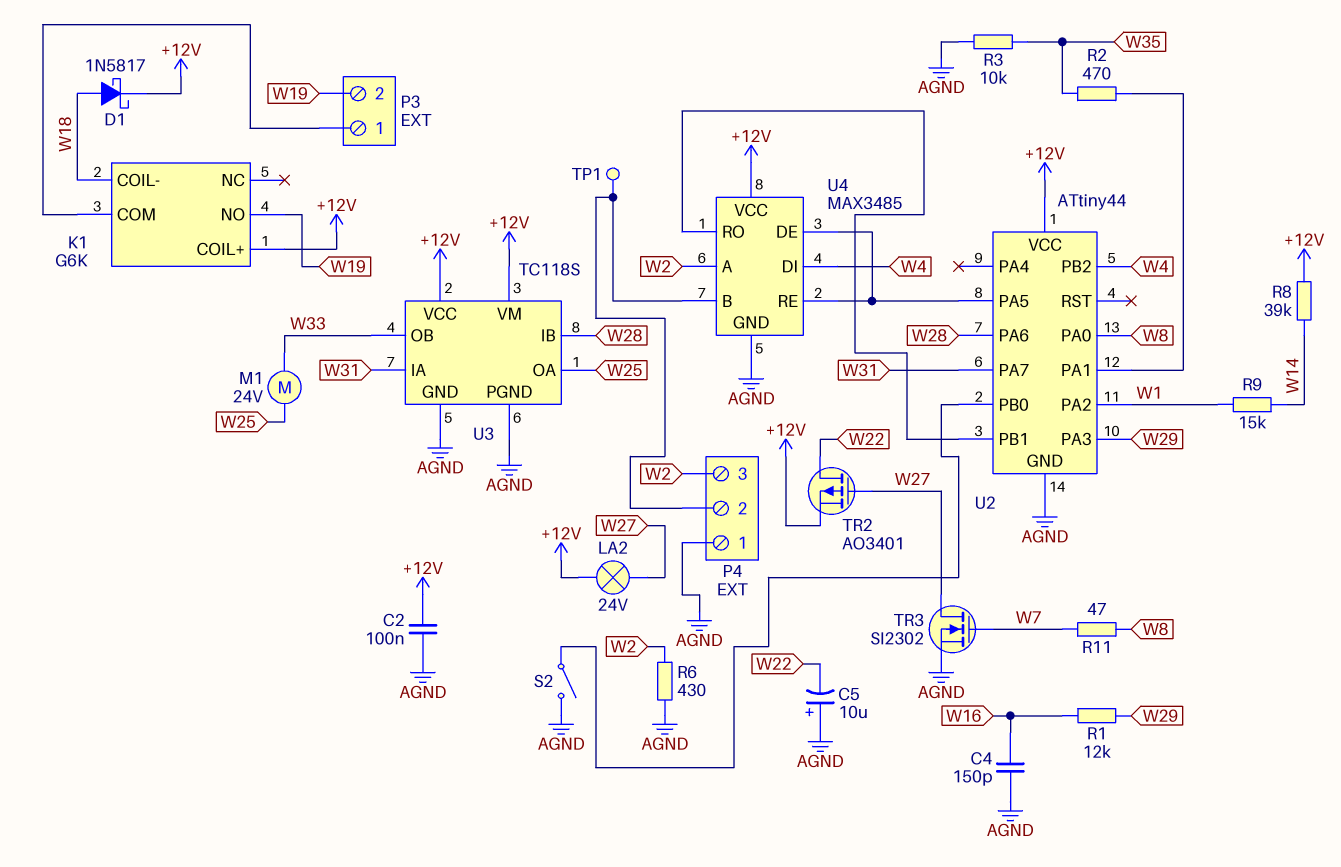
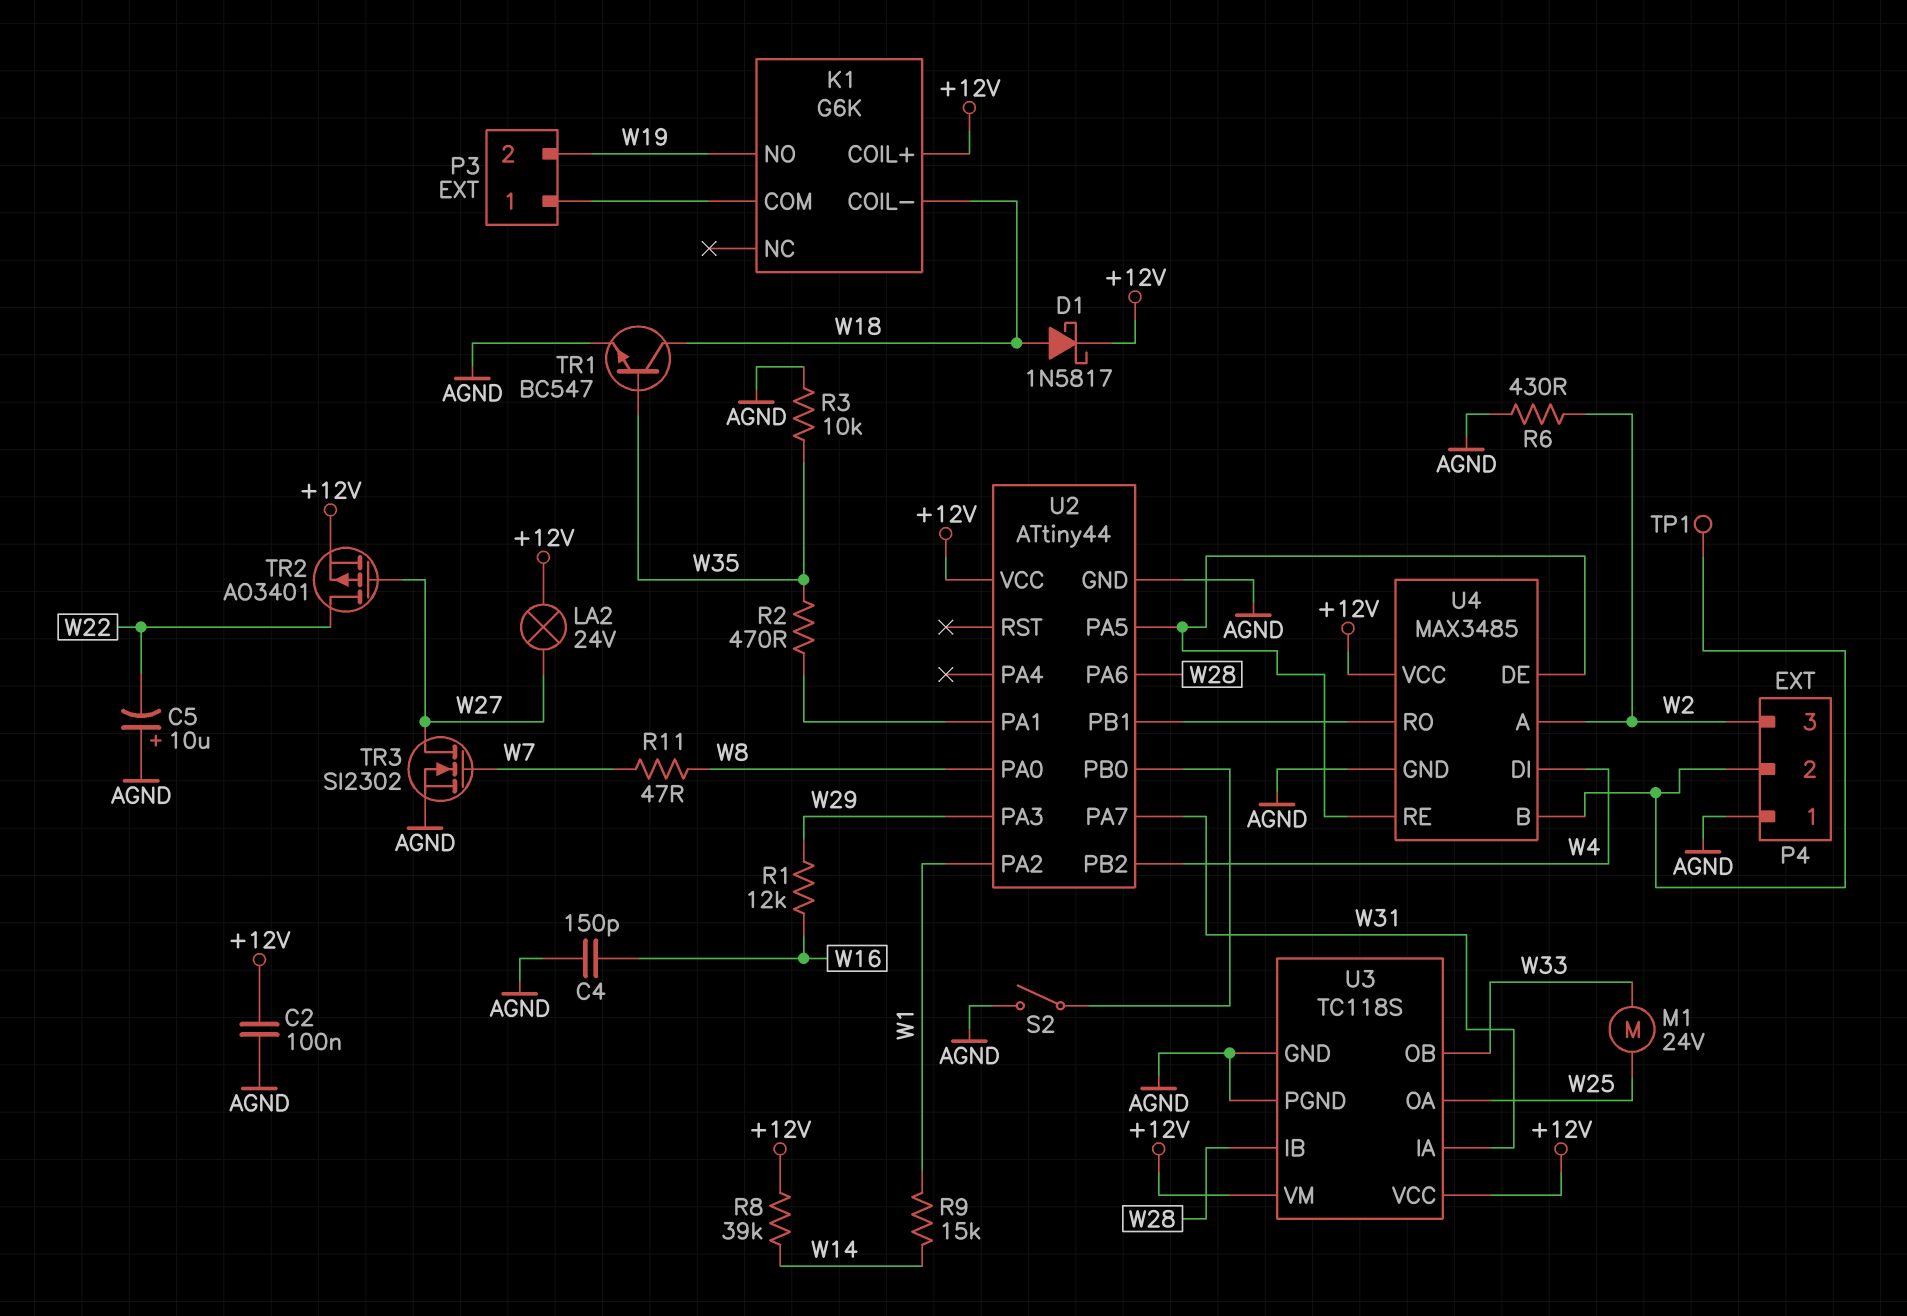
TR1: none -> NPN BC547 (B W35, C W18, E AGND)

